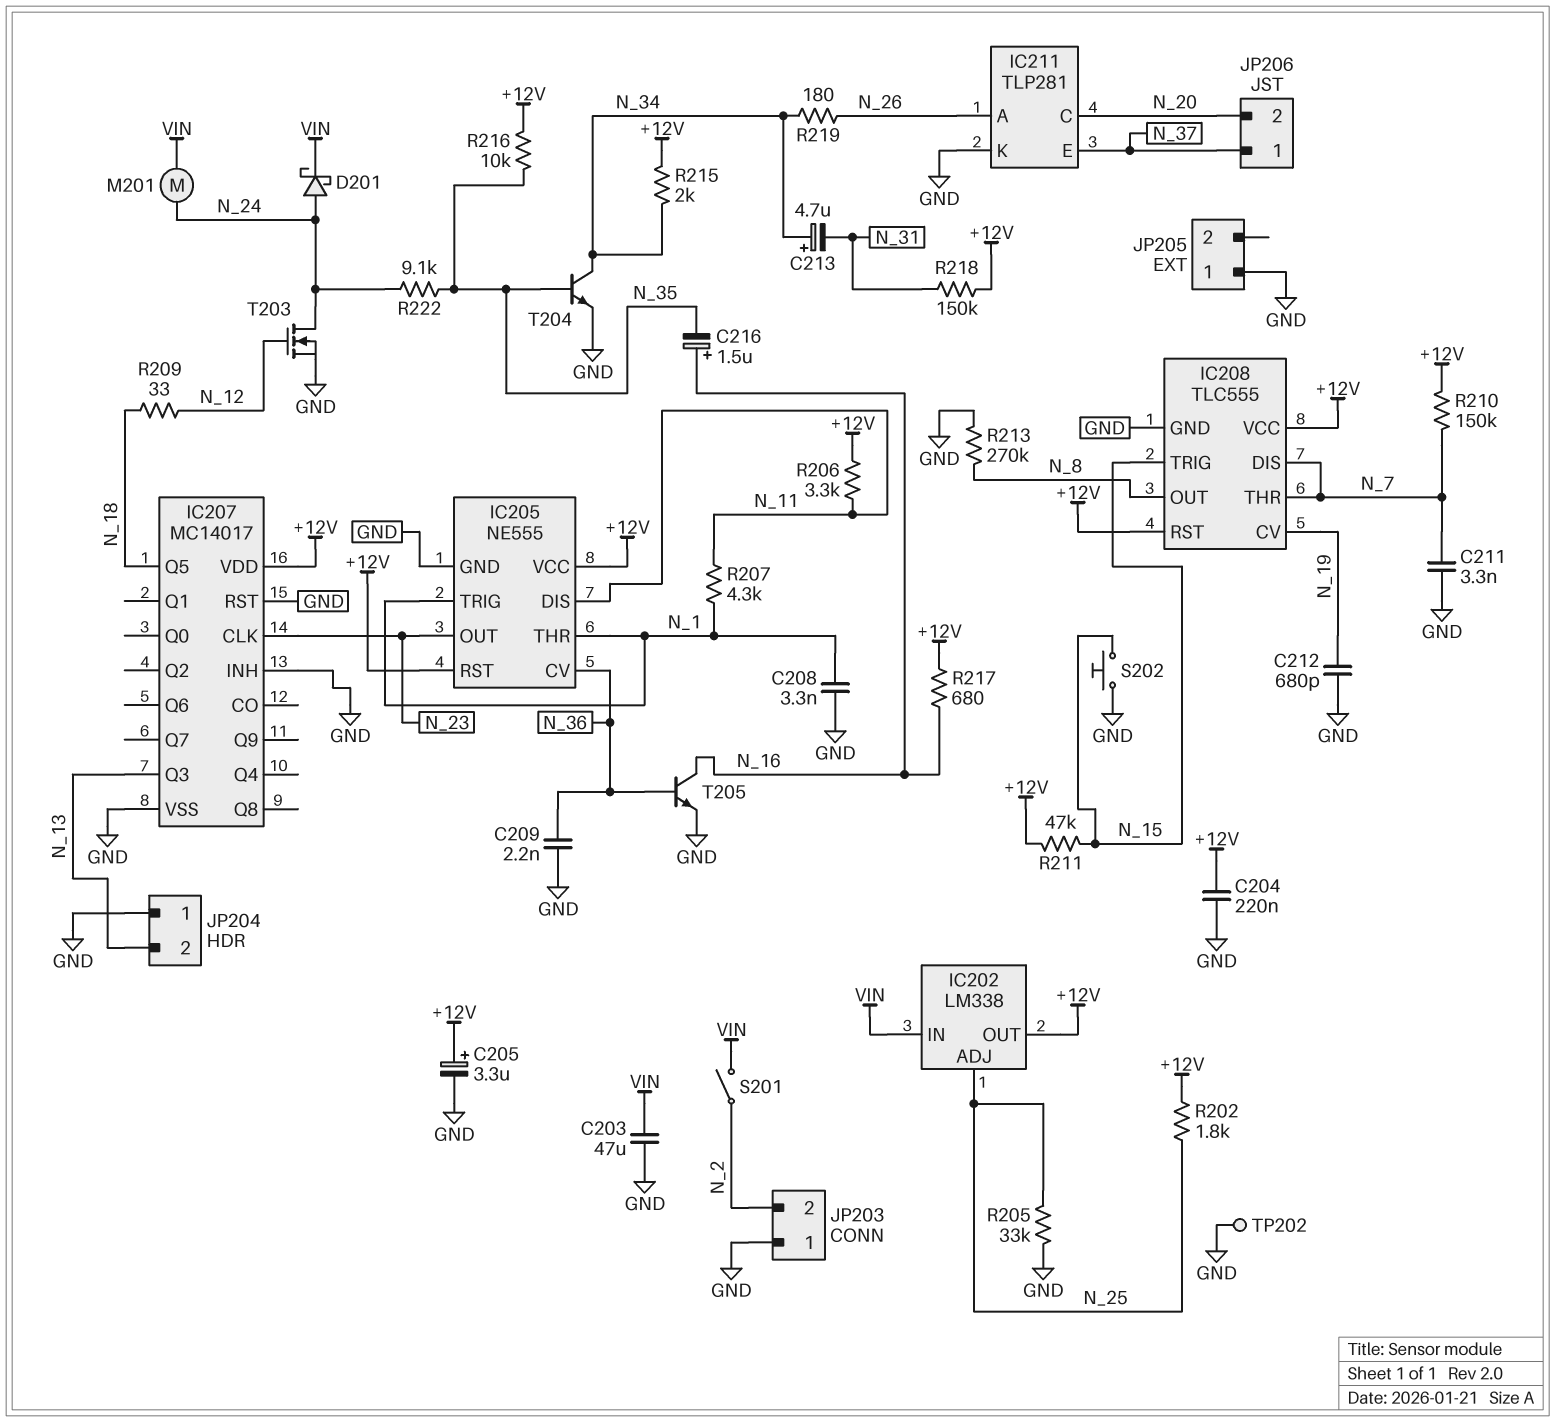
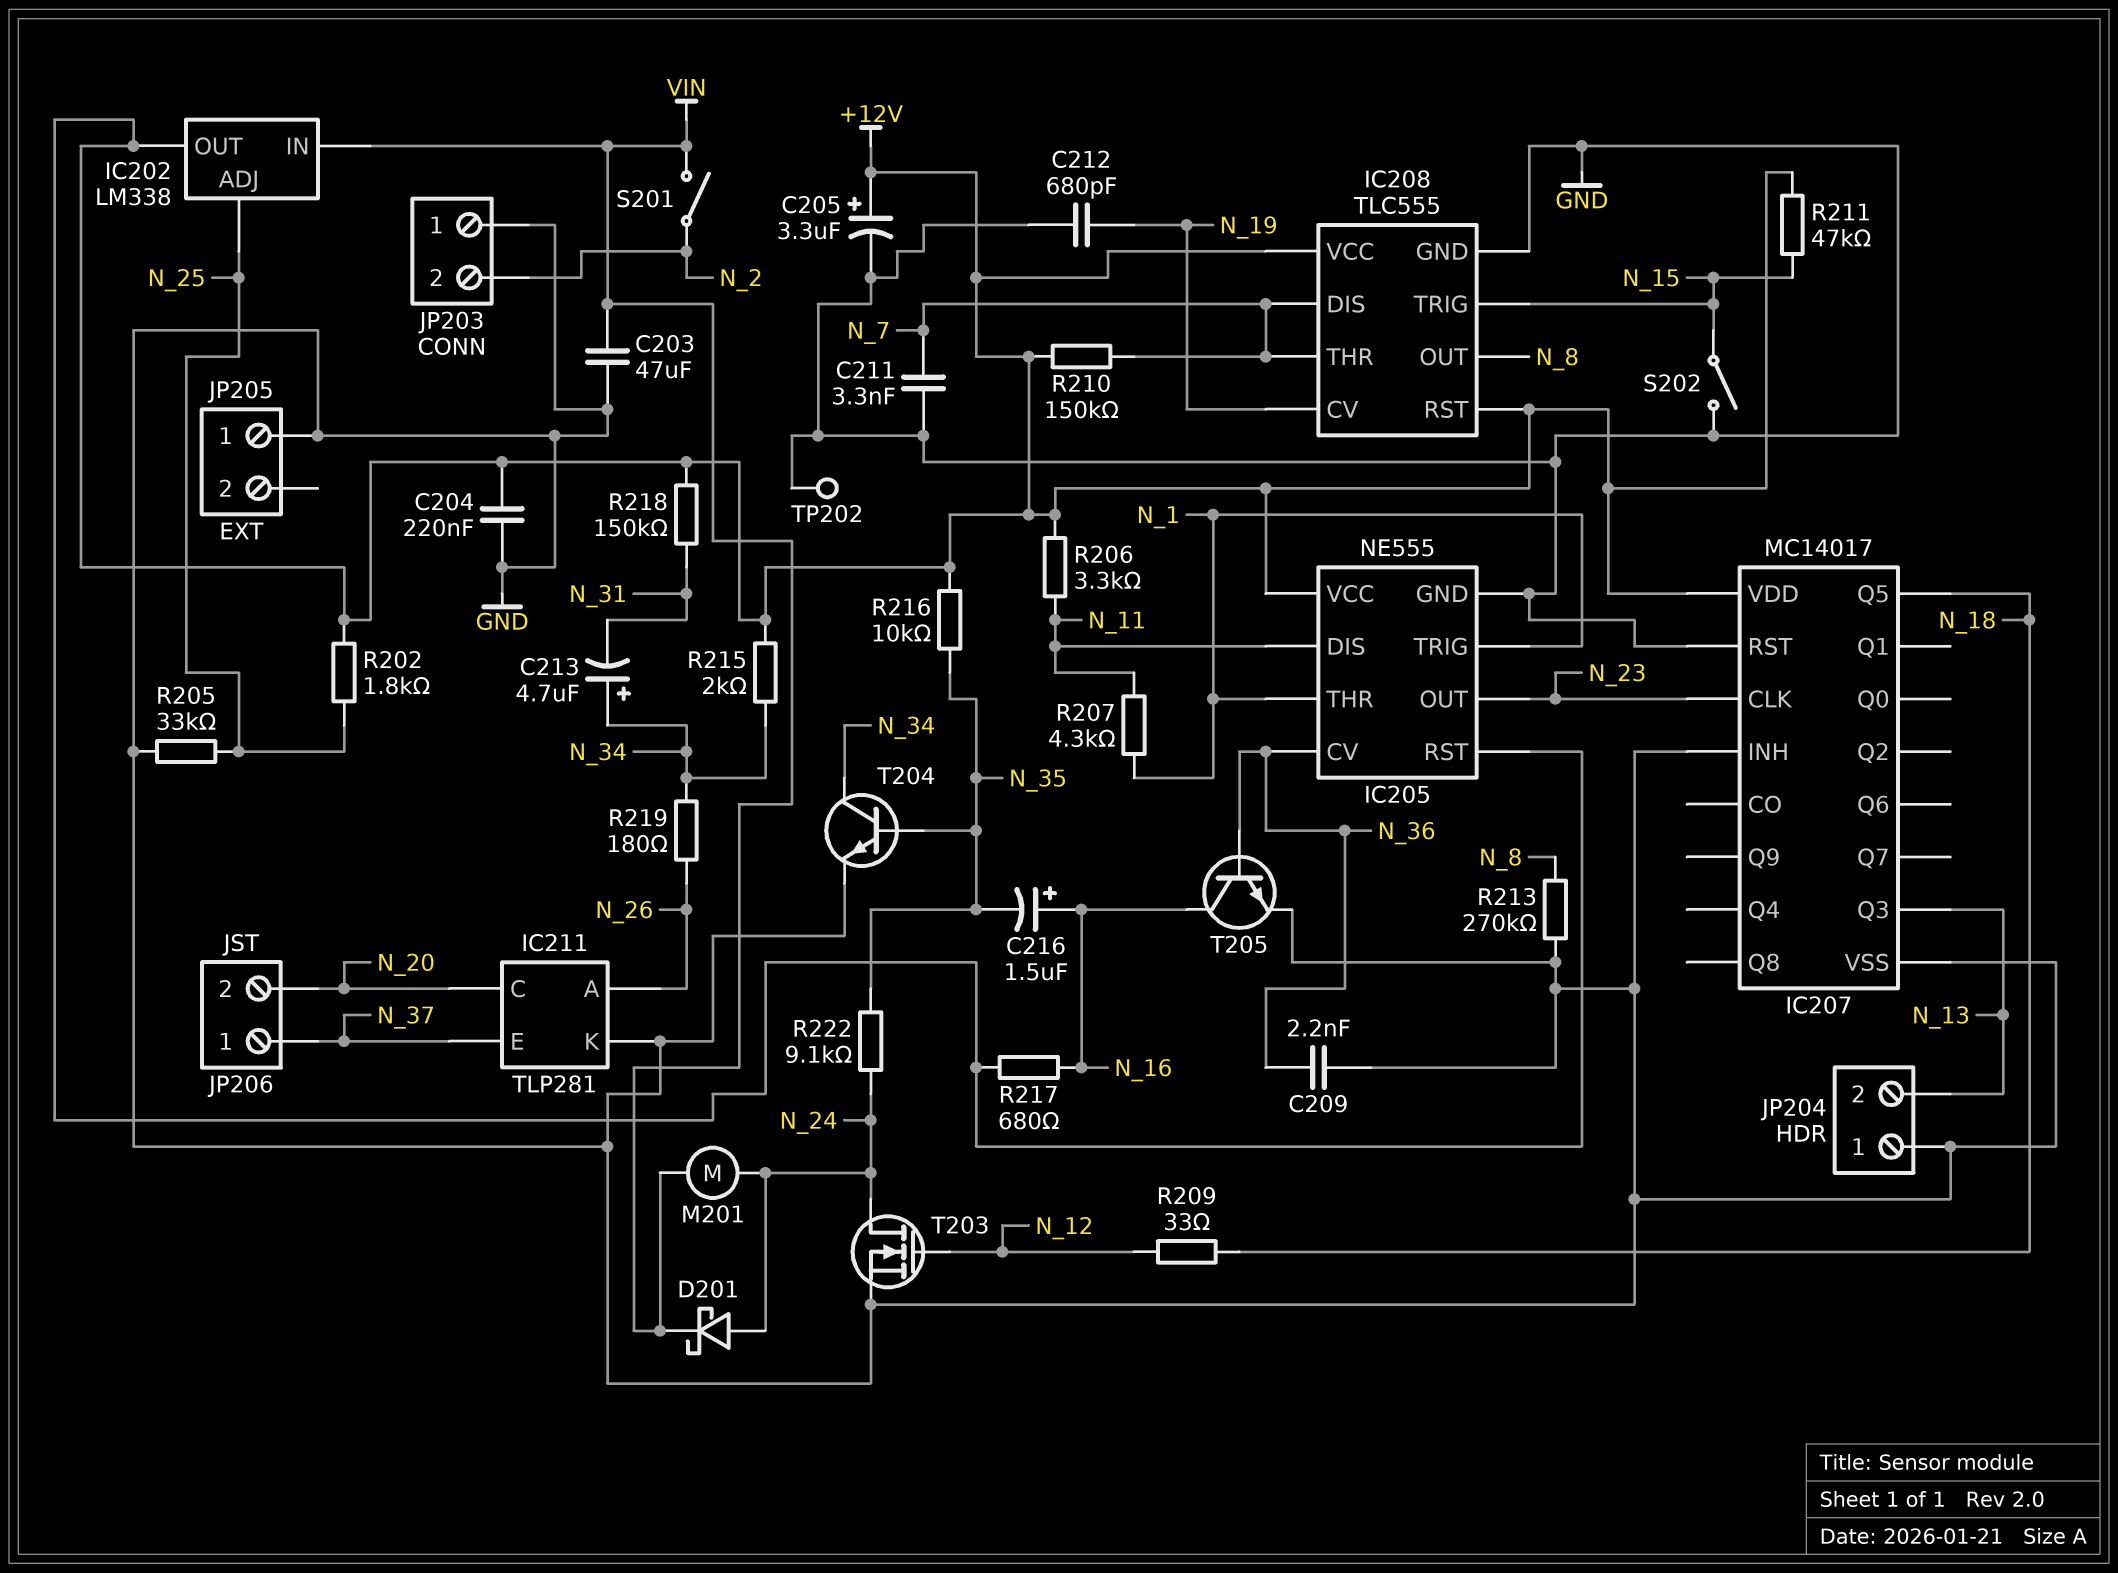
C208: 3.3nF (GND, N_1) -> none
S202: button (GND, N_15) -> switch (GND, N_15)

